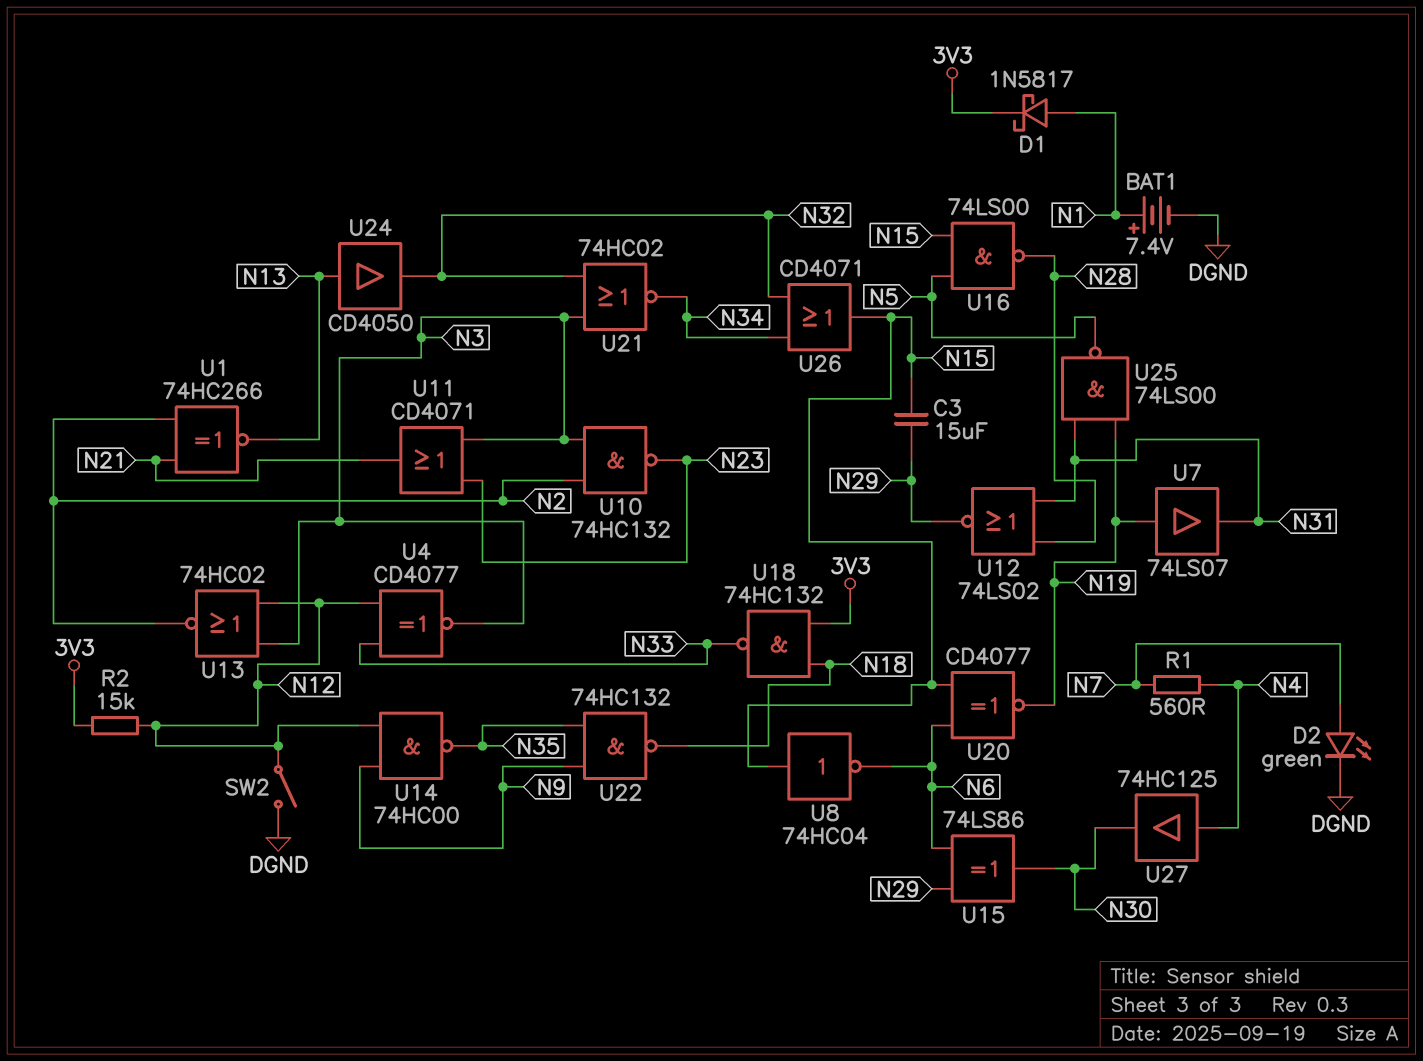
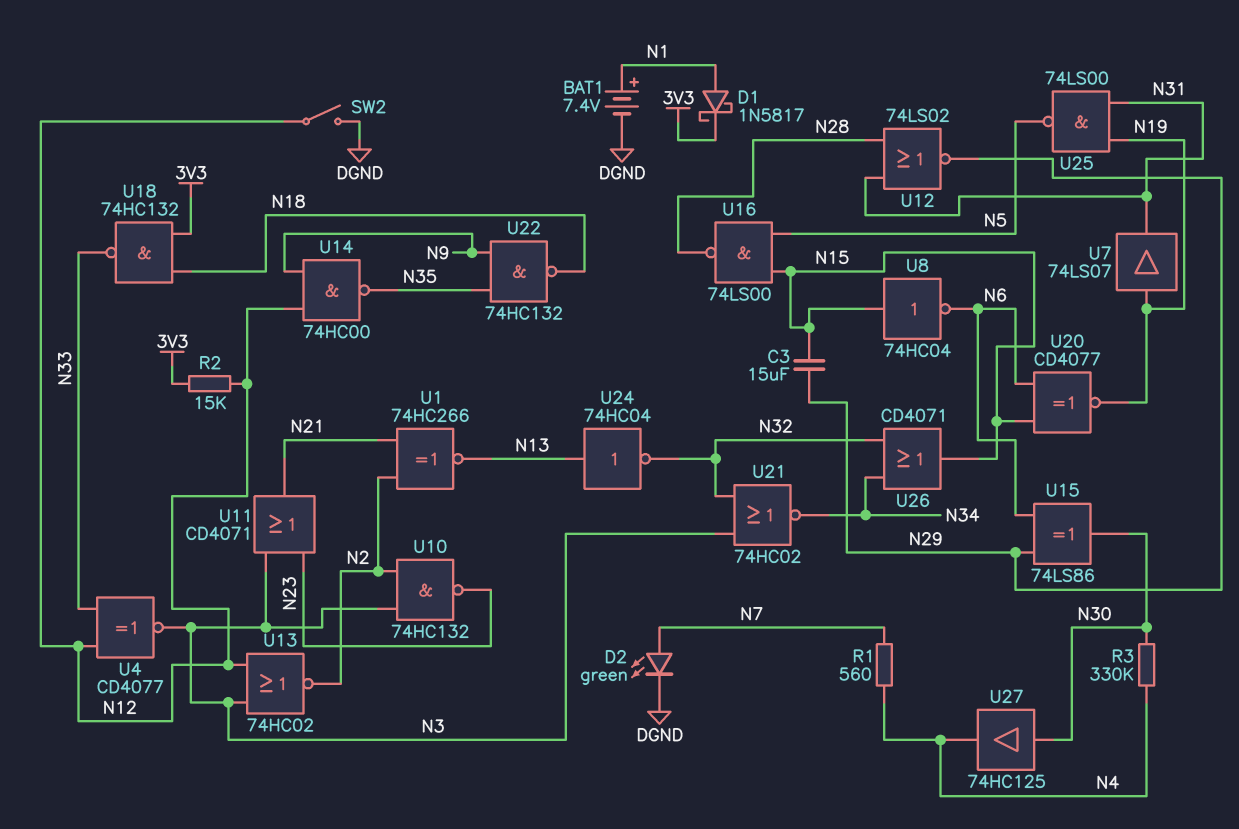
R3: none -> 330k (N4, N30)
U24: buffer CD4050 (in N13, out N32) -> NOT 74HC04 (in N13, out N32)
U27: buffer 74HC125 (in N4, out N30) -> buffer 74HC125 (in N30, out N4)

